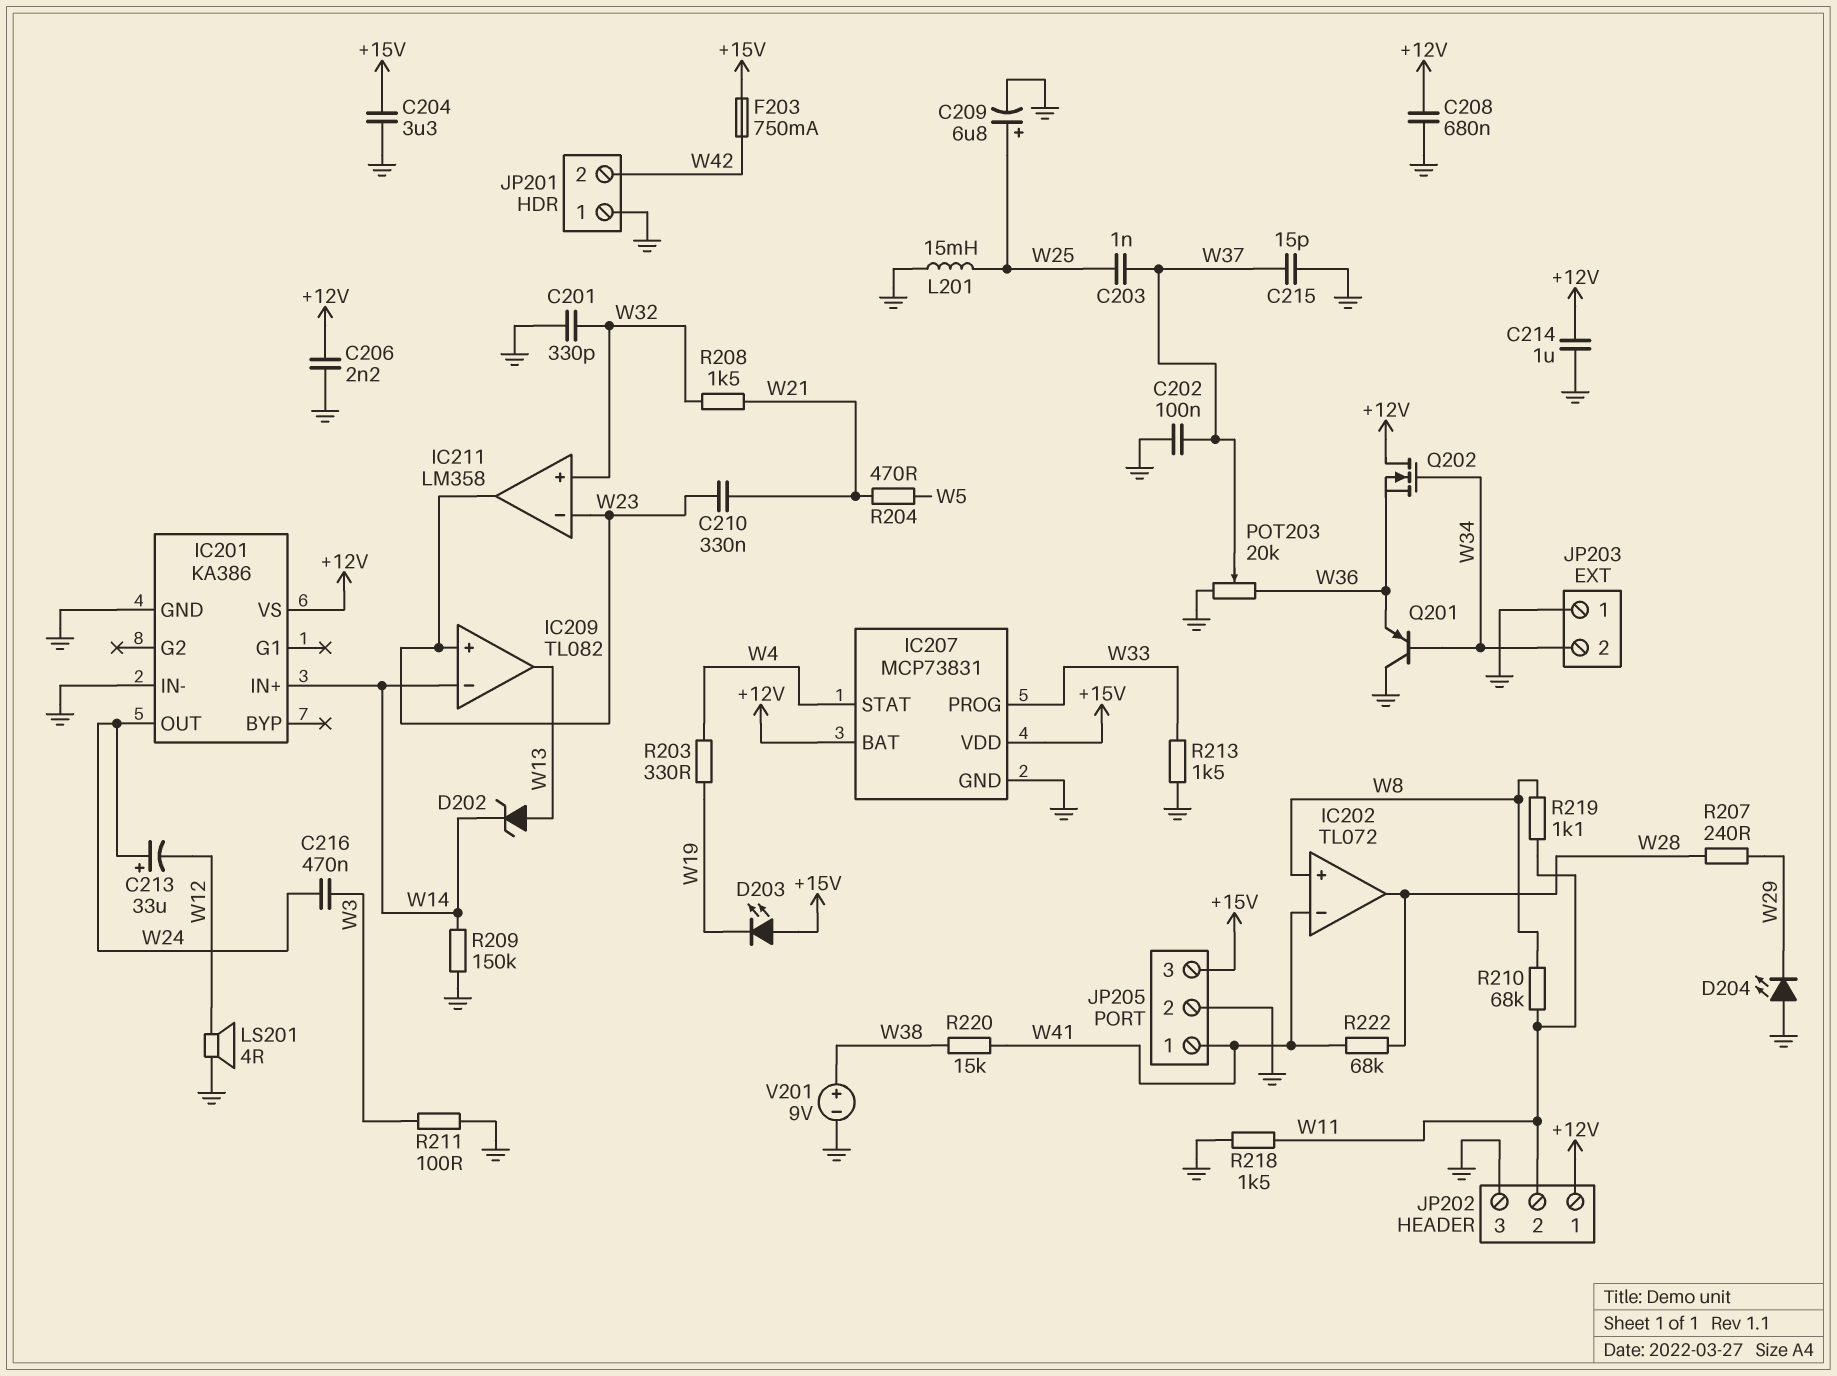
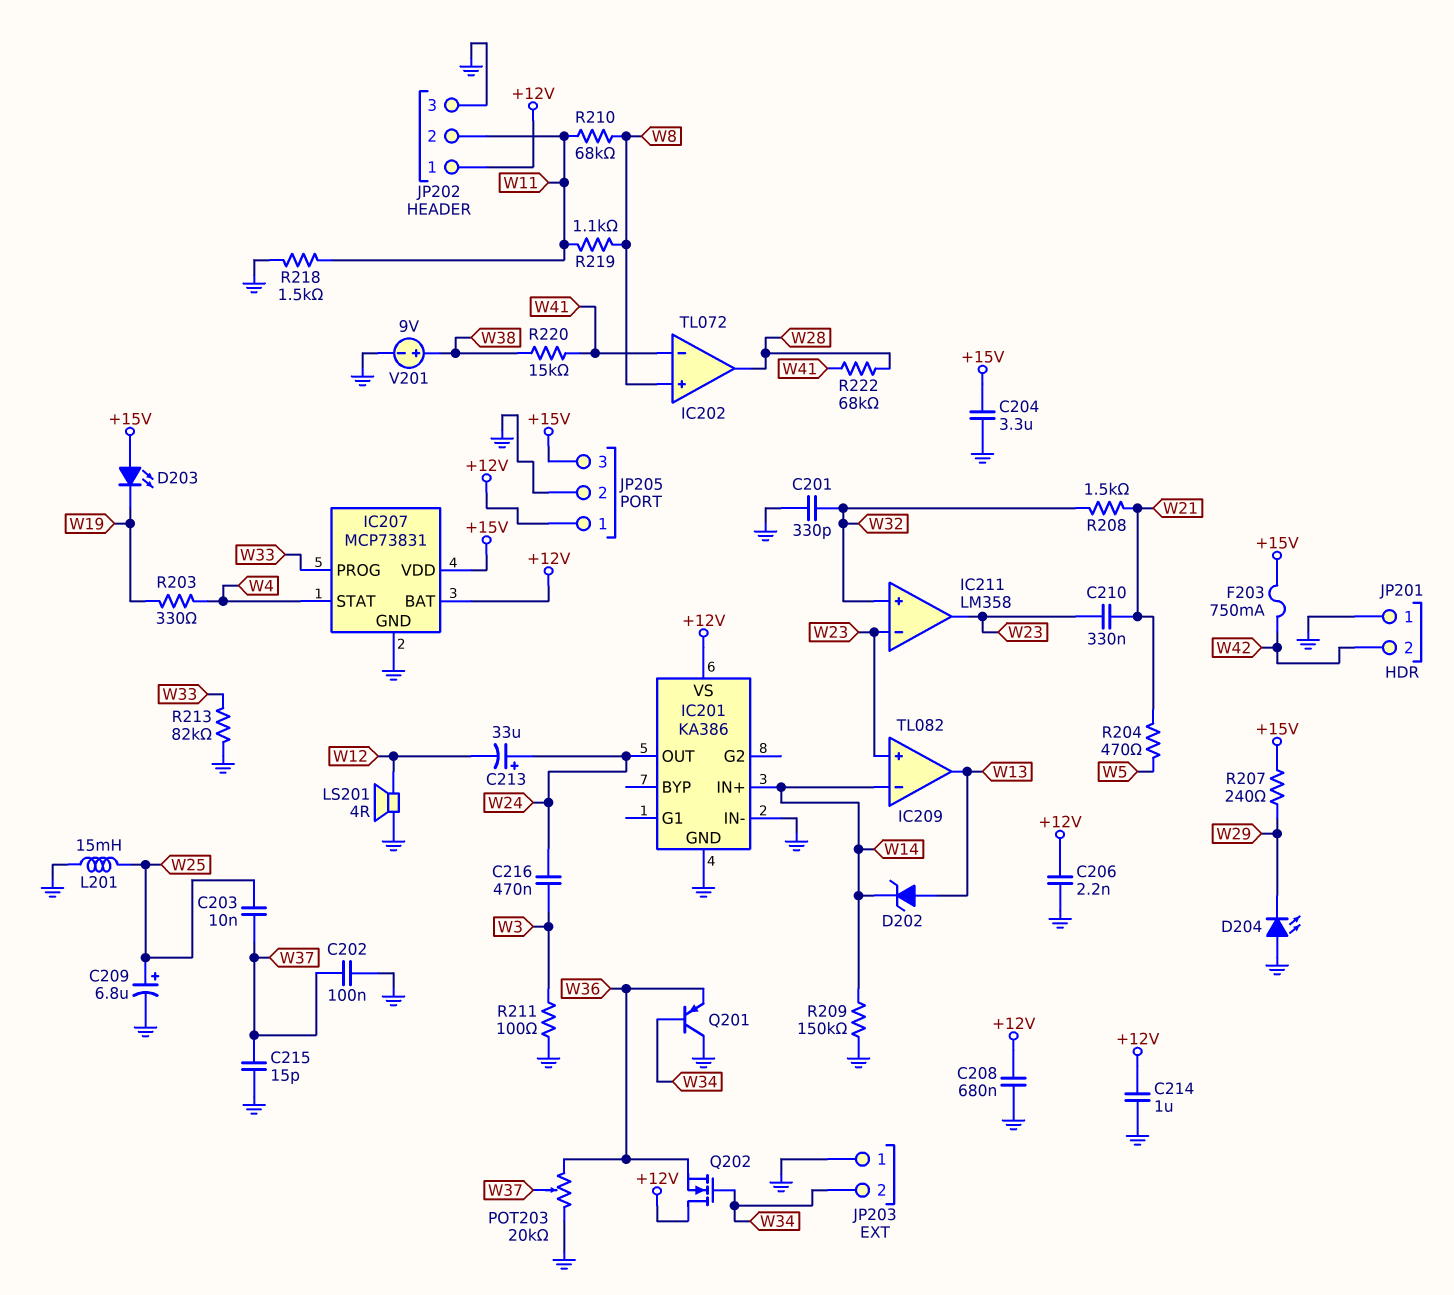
C203: 1nF (W25, W37) -> 10nF (W25, W37)
JP205 pin 1: W41 -> +12V
R207: 240 (W28, W29) -> 240 (+15V, W29)
R213: 1.5k (GND, W33) -> 82k (GND, W33)

